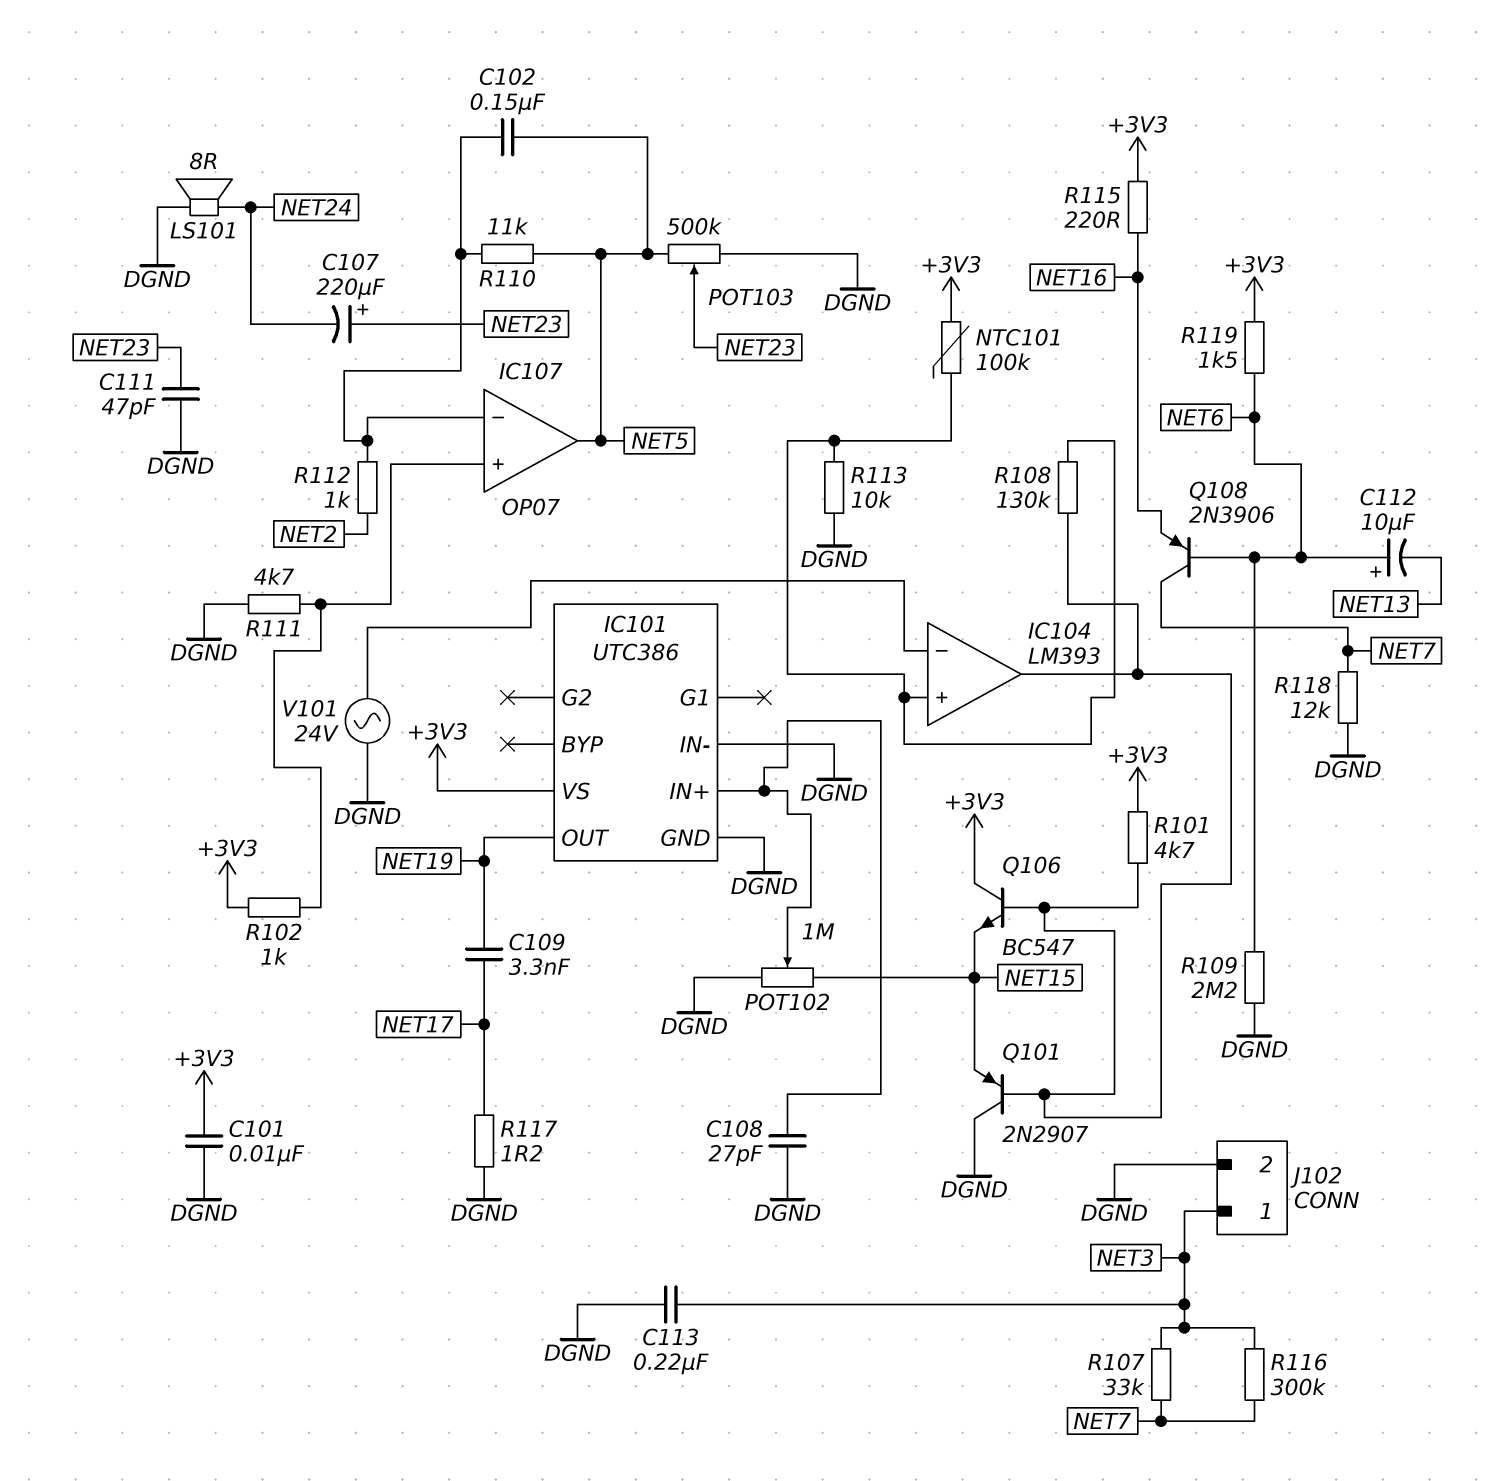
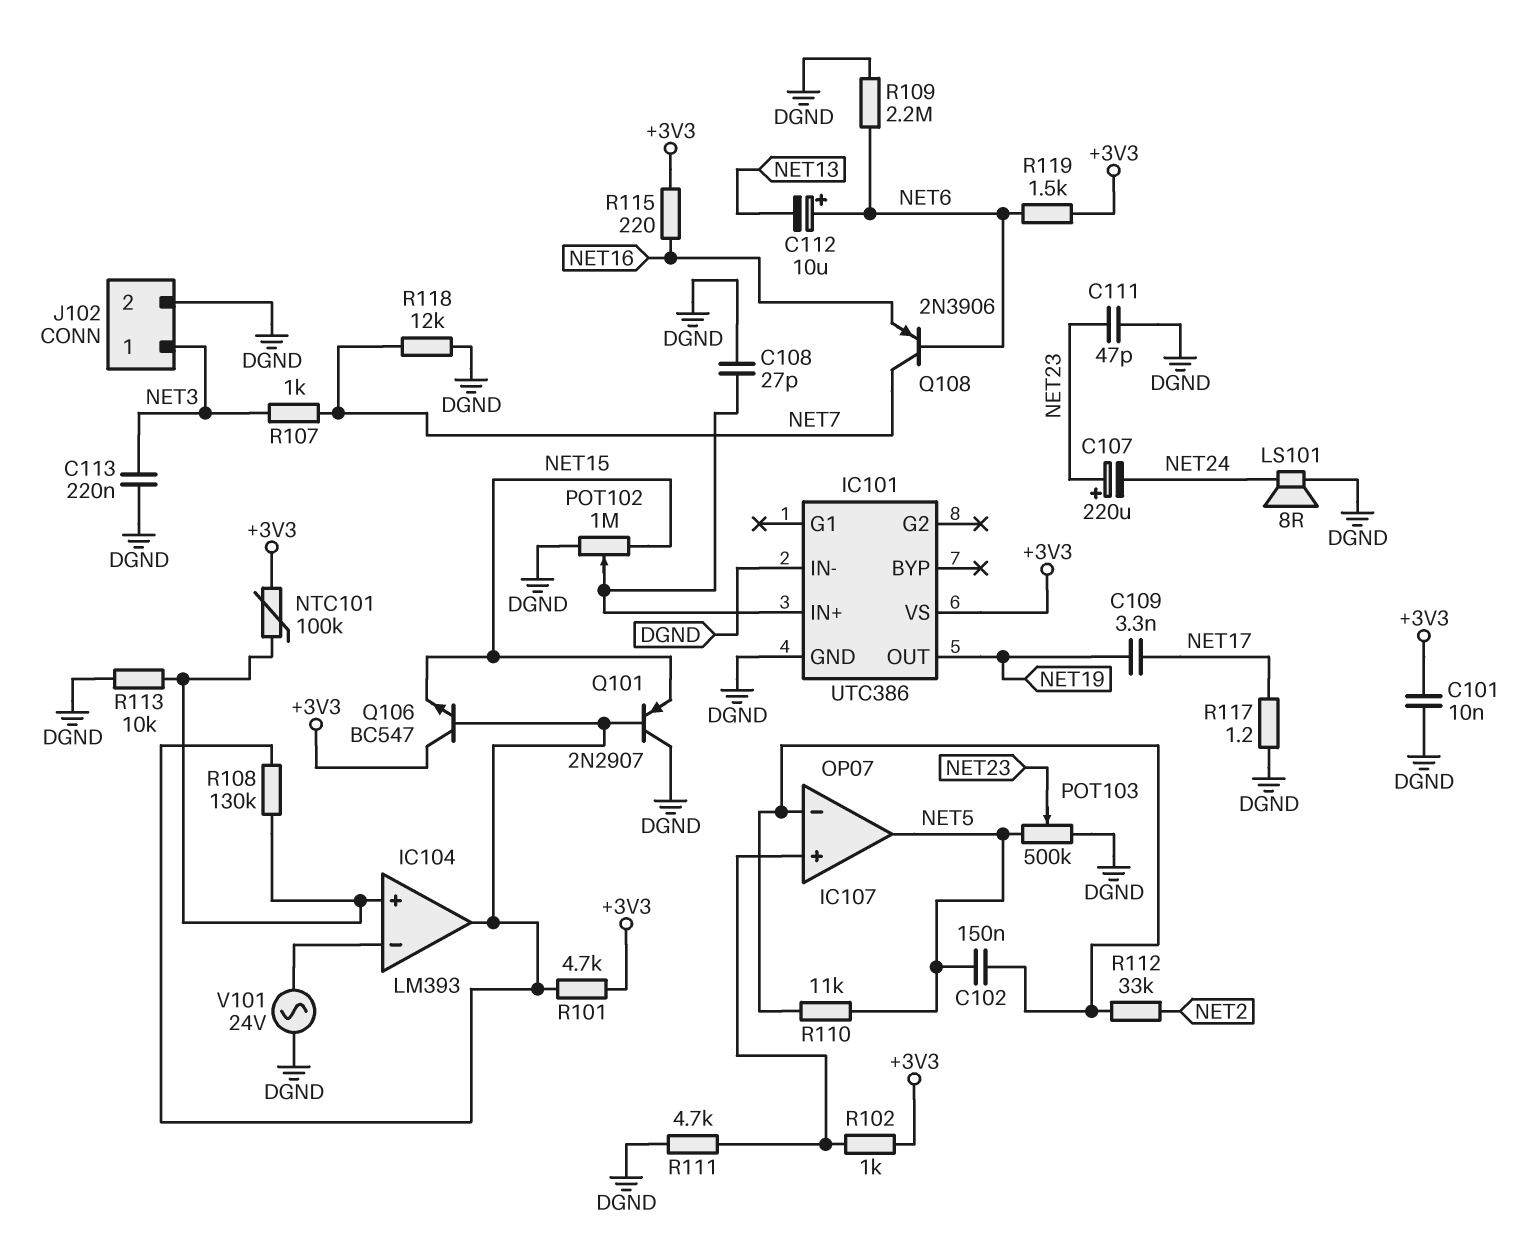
R107: 33k (NET3, NET7) -> 1k (NET3, NET7)
R112: 1k (IC107/in-, NET2) -> 33k (IC107/in-, NET2)
R116: 300k (NET3, NET7) -> none

